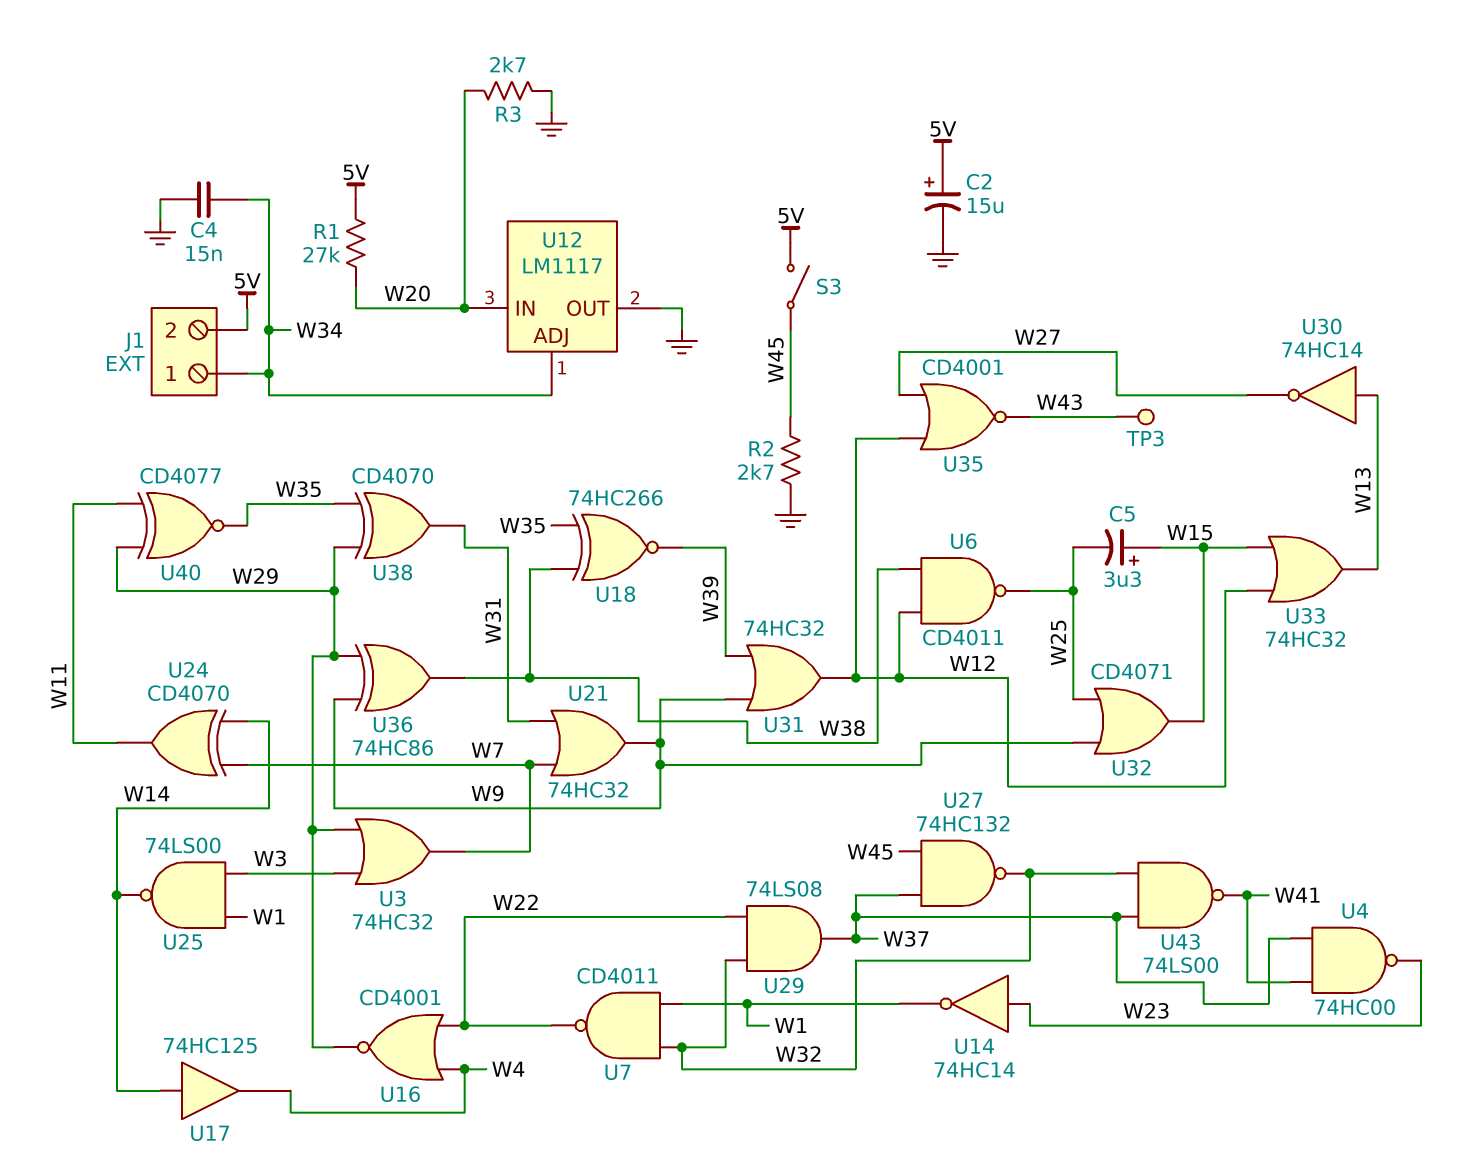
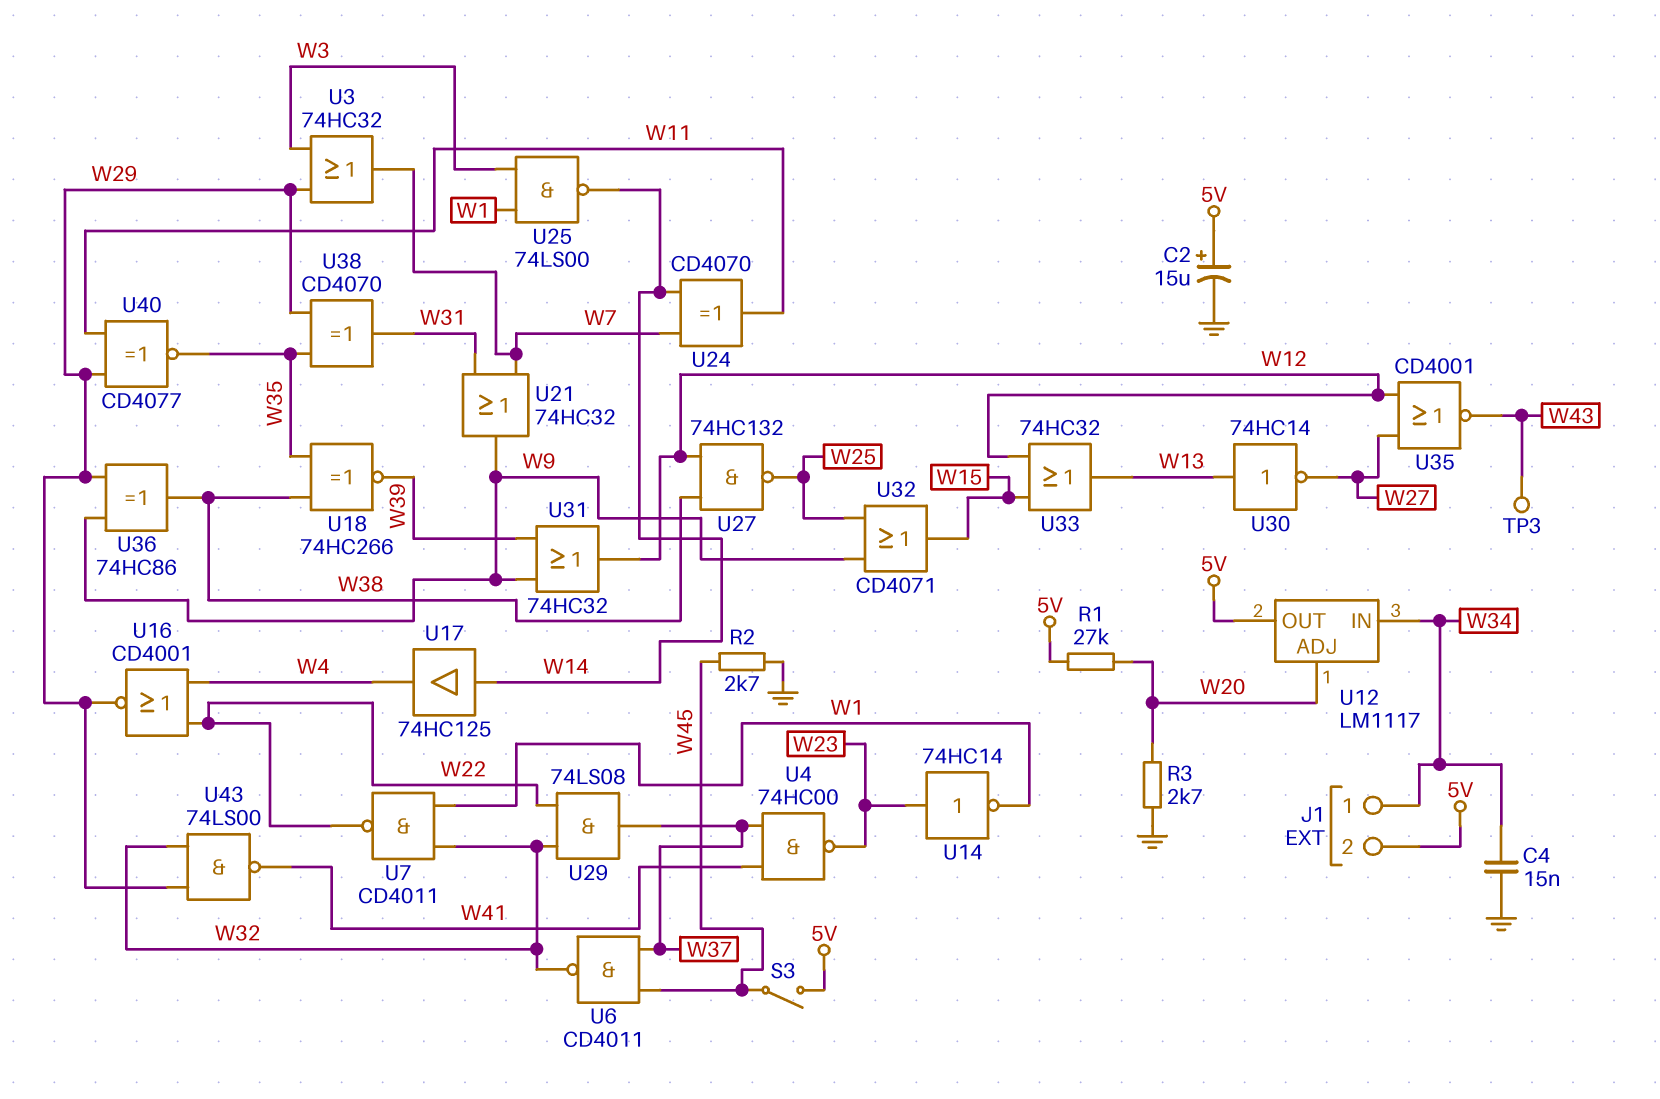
C5: 3.3uF (plus W15, minus W25) -> none
U6: NAND CD4011 (in W12, in W38, out W25) -> NAND CD4011 (in W37, in W45, out W32)
U12 pin ADJ: W34 -> W20
U12 pin IN: W20 -> W34
U12 pin OUT: GND -> 5V
U27: NAND 74HC132 (in W37, in W45, out W32) -> NAND 74HC132 (in W12, in W38, out W25)
U43: NAND 74LS00 (in W32, in W37, out W41) -> NAND 74LS00 (in W29, in W32, out W41)

